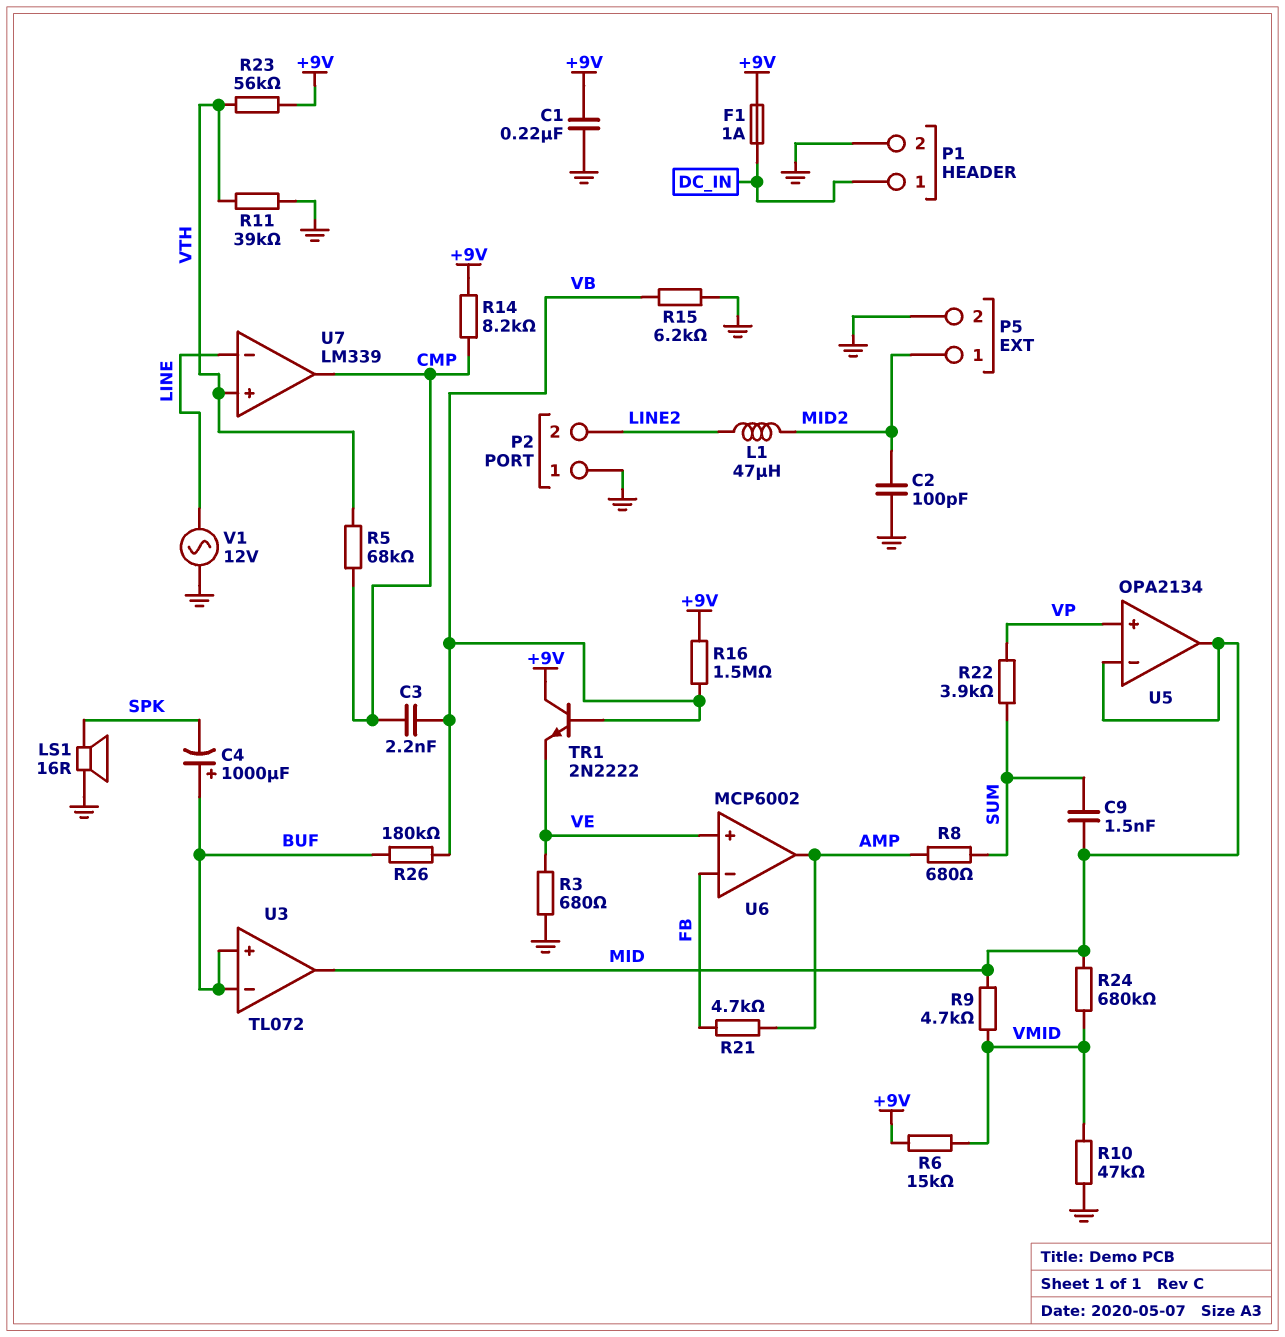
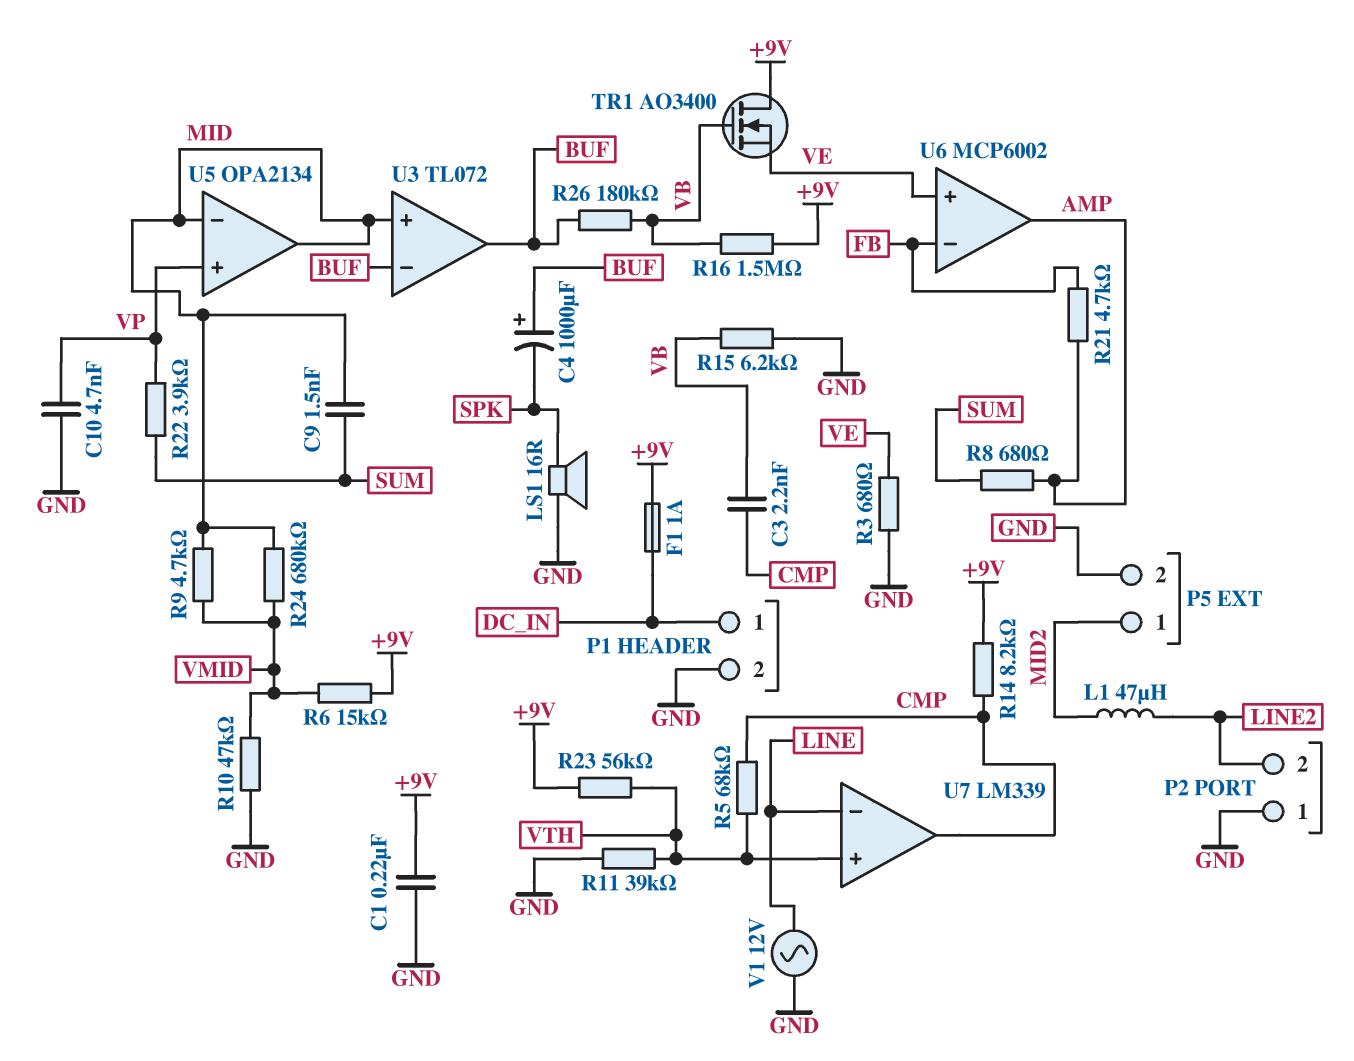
C2: 100pF (GND, MID2) -> none
C10: none -> 4.7nF (GND, VP)
TR1: NPN 2N2222 (B VB, C +9V, E VE) -> NMOS AO3400 (G VB, D +9V, S VE)
U3 pin in+: BUF -> MID
U3 pin out: MID -> BUF

